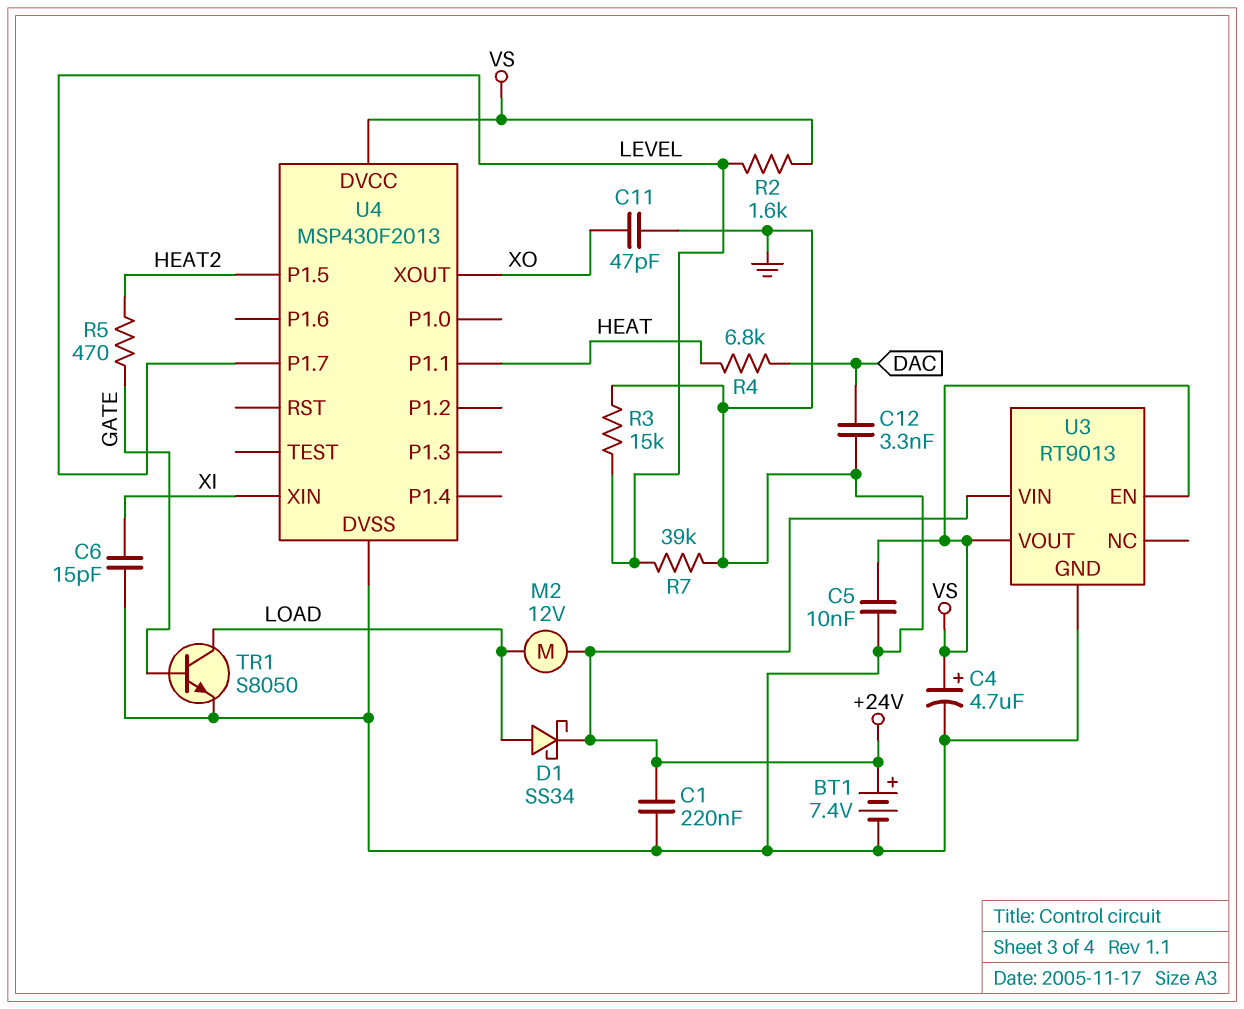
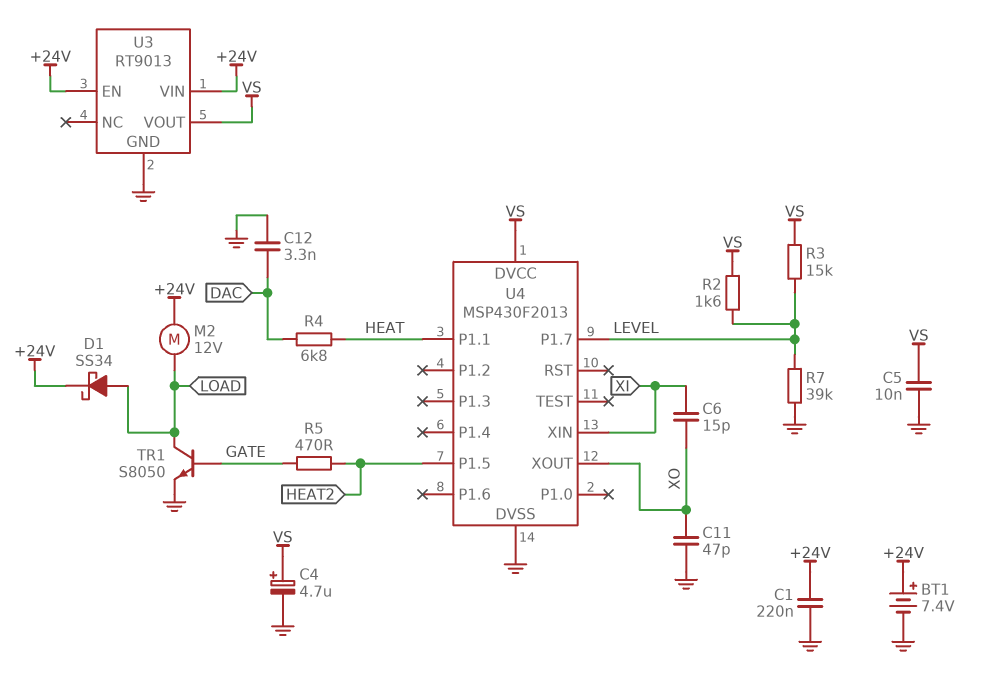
C6: 15pF (GND, XI) -> 15pF (XI, XO)
R3: 15k (GND, LEVEL) -> 15k (LEVEL, VS)
U3 pin EN: VS -> +24V

